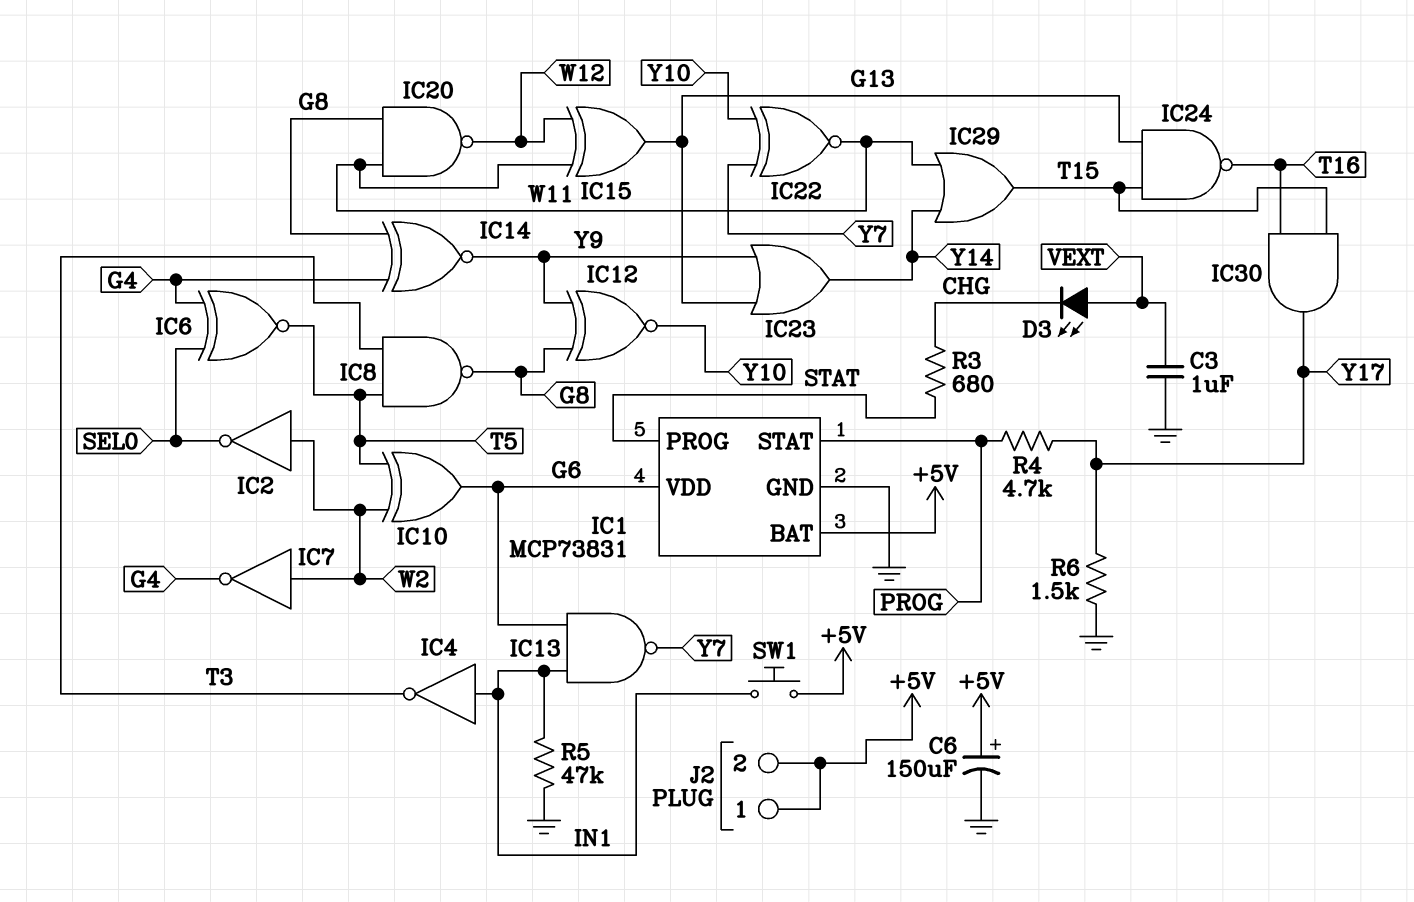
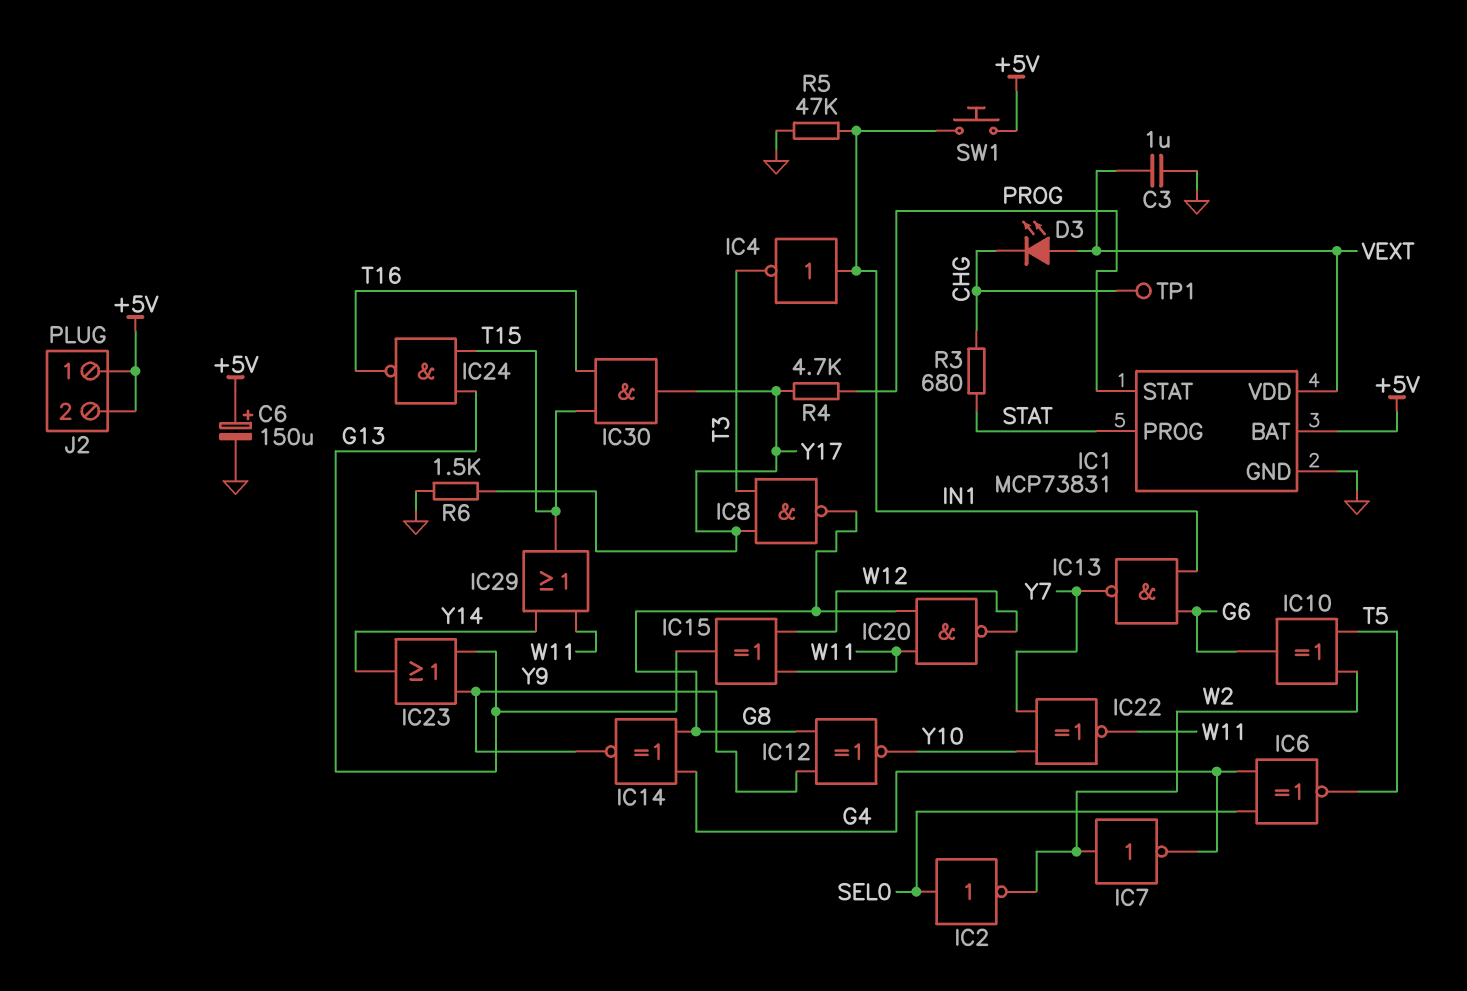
IC1 pin VDD: G6 -> VEXT
IC2: NOT (in W2, out SEL0) -> NOT (in SEL0, out W2)
IC8: NAND (in T3, in T5, out G8) -> NAND (in T3, in Y17, out G8)
TP1: none -> test point (CHG)

